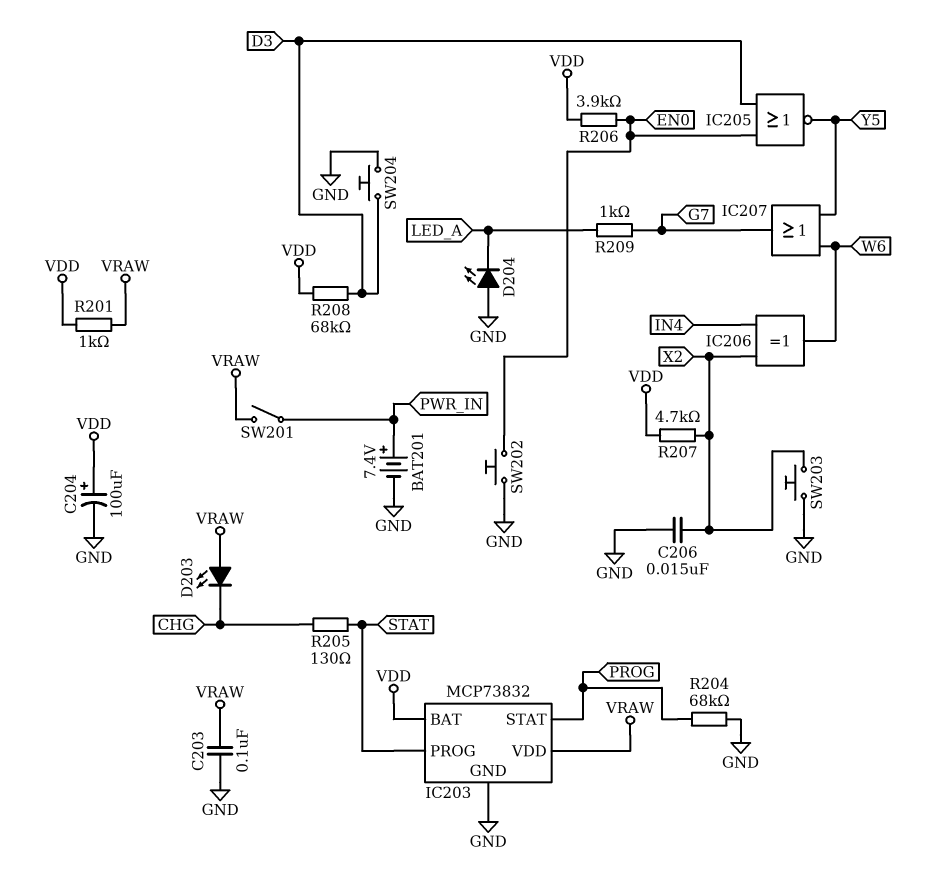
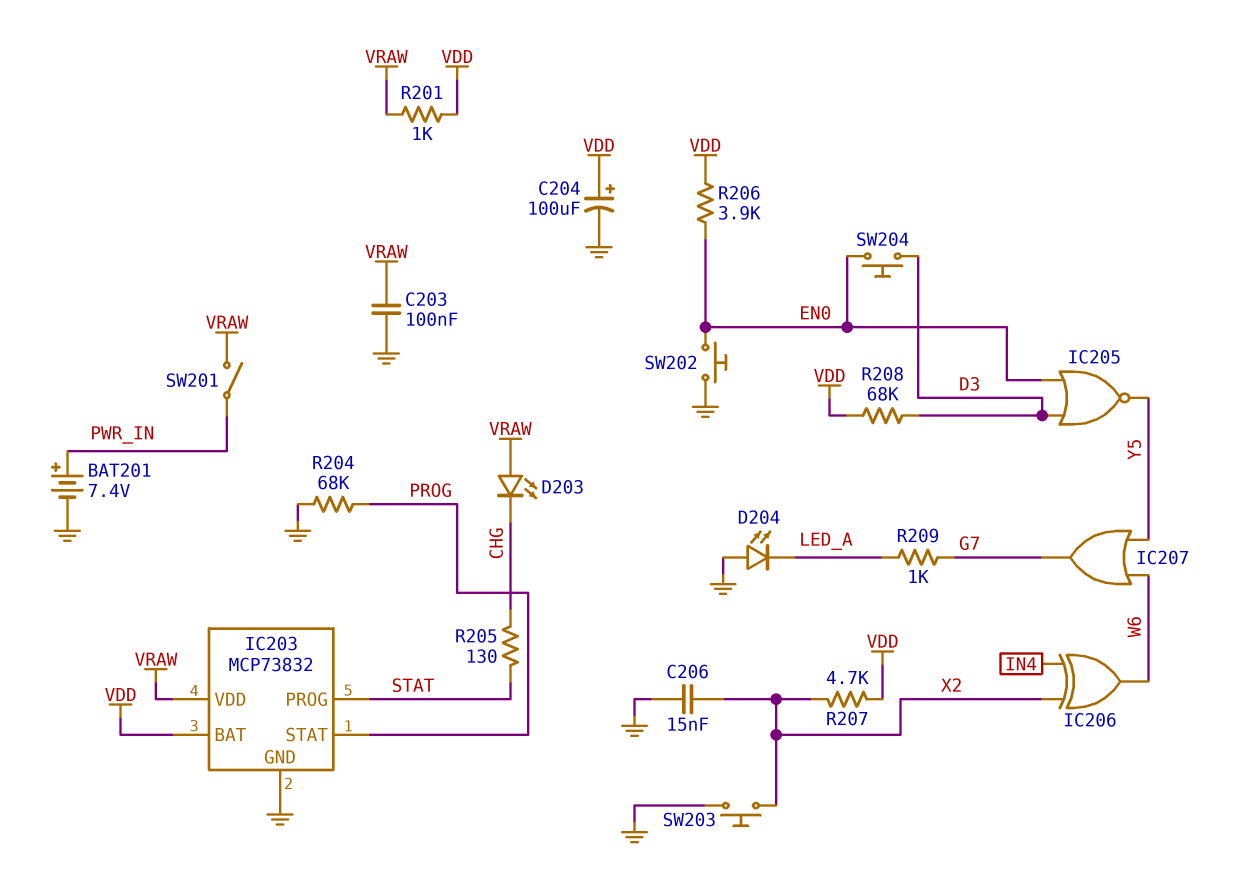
SW204: button (D3, GND) -> button (D3, EN0)

